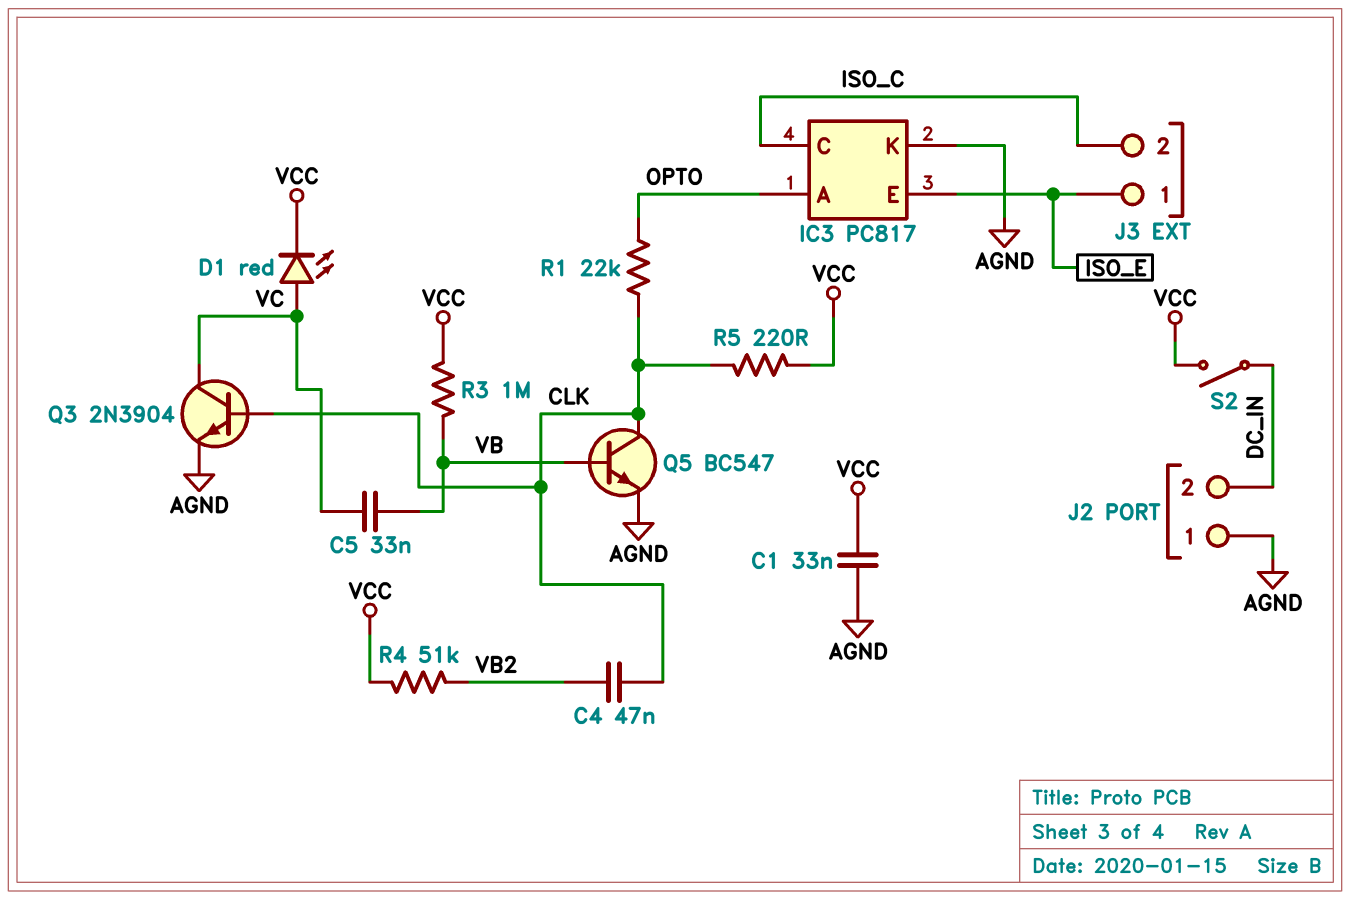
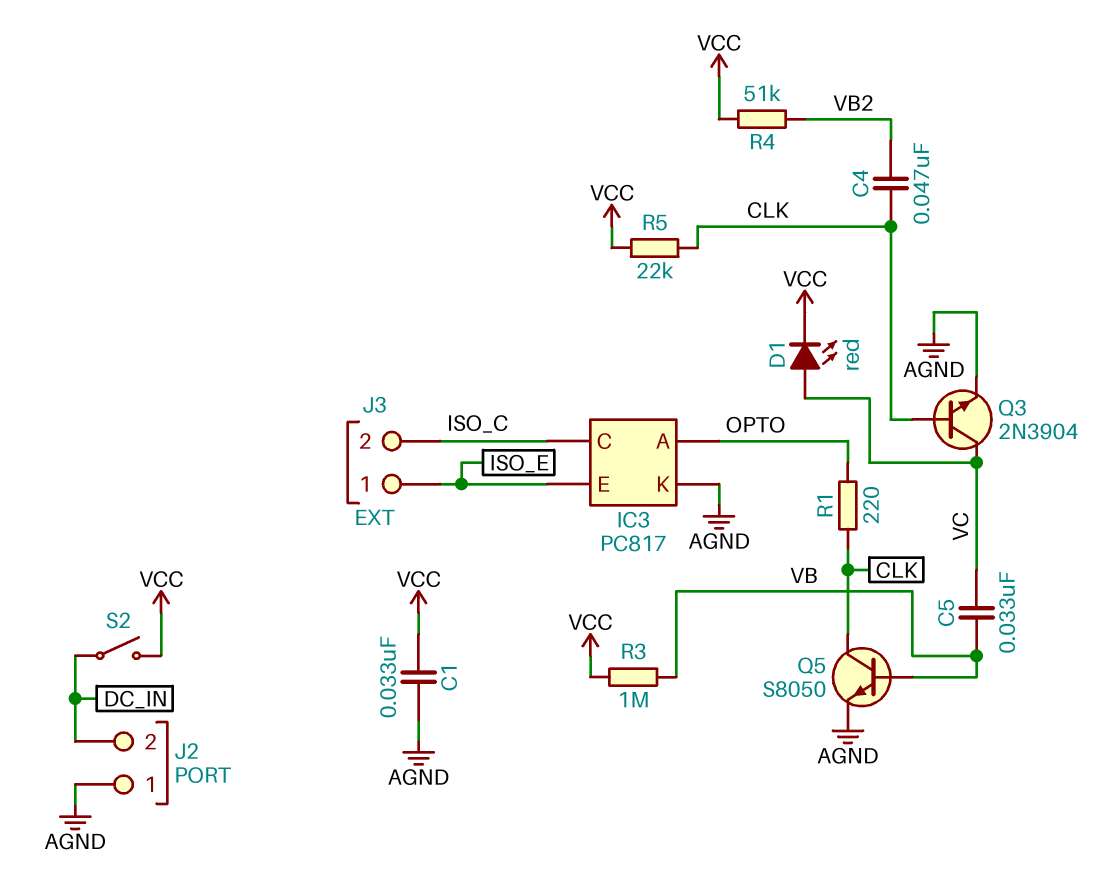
Q5: NPN BC547 (B VB, C CLK, E AGND) -> NPN S8050 (B VB, C CLK, E AGND)
R1: 22k (CLK, OPTO) -> 220 (CLK, OPTO)
R5: 220 (CLK, VCC) -> 22k (CLK, VCC)

